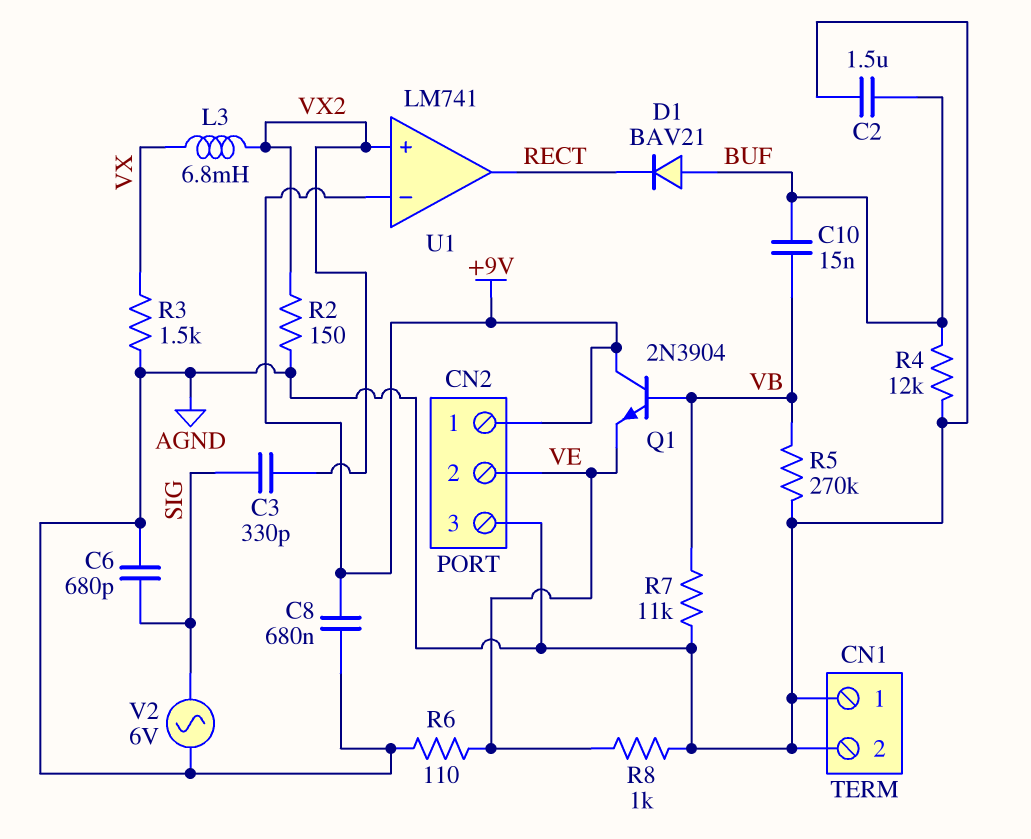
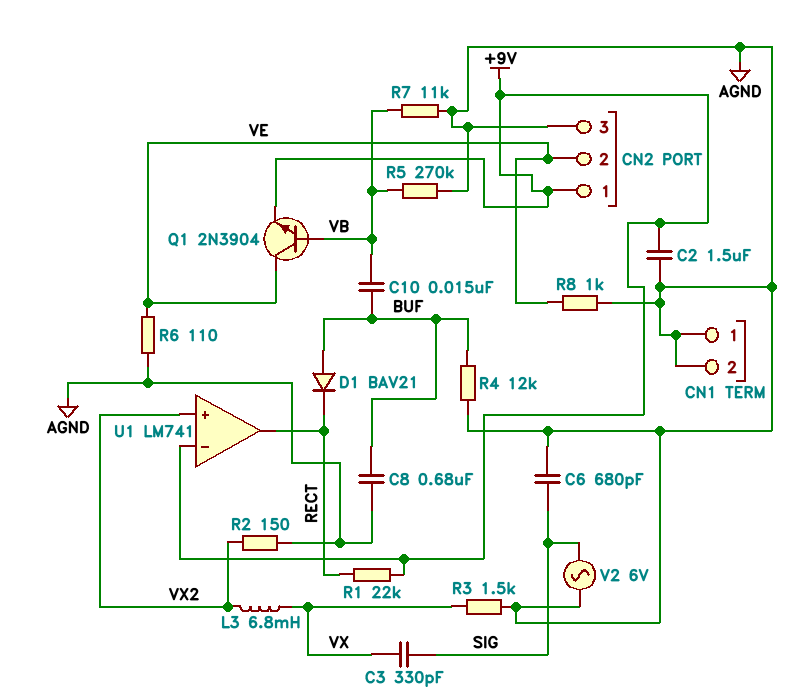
C2: 1.5uF (AGND, BUF) -> 1.5uF (+9V, AGND)
C3: 330pF (SIG, VX2) -> 330pF (SIG, VX)
C8: 680nF (+9V, AGND) -> 680nF (AGND, BUF)
Q1: NPN 2N3904 (B VB, C +9V, E VE) -> NPN 2N3904 (B VB, C VE, E +9V)
R1: none -> 22k (+9V, RECT)

